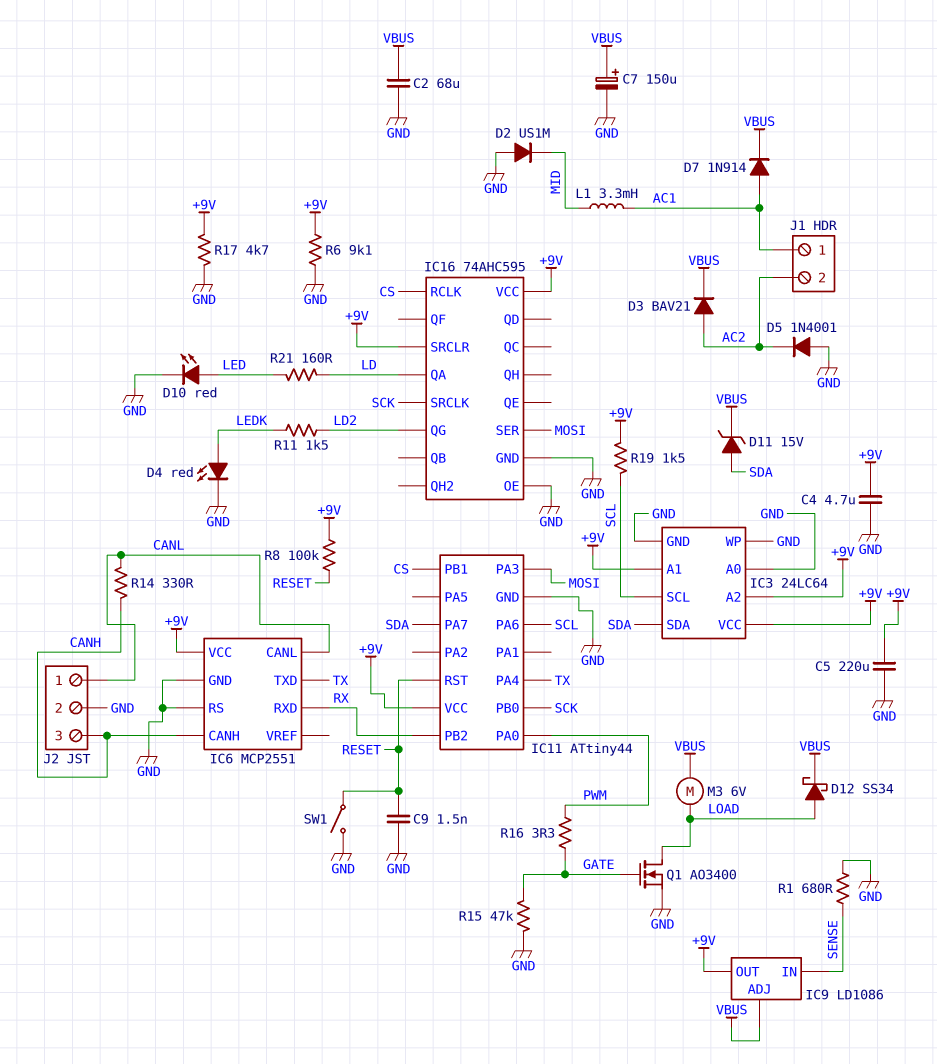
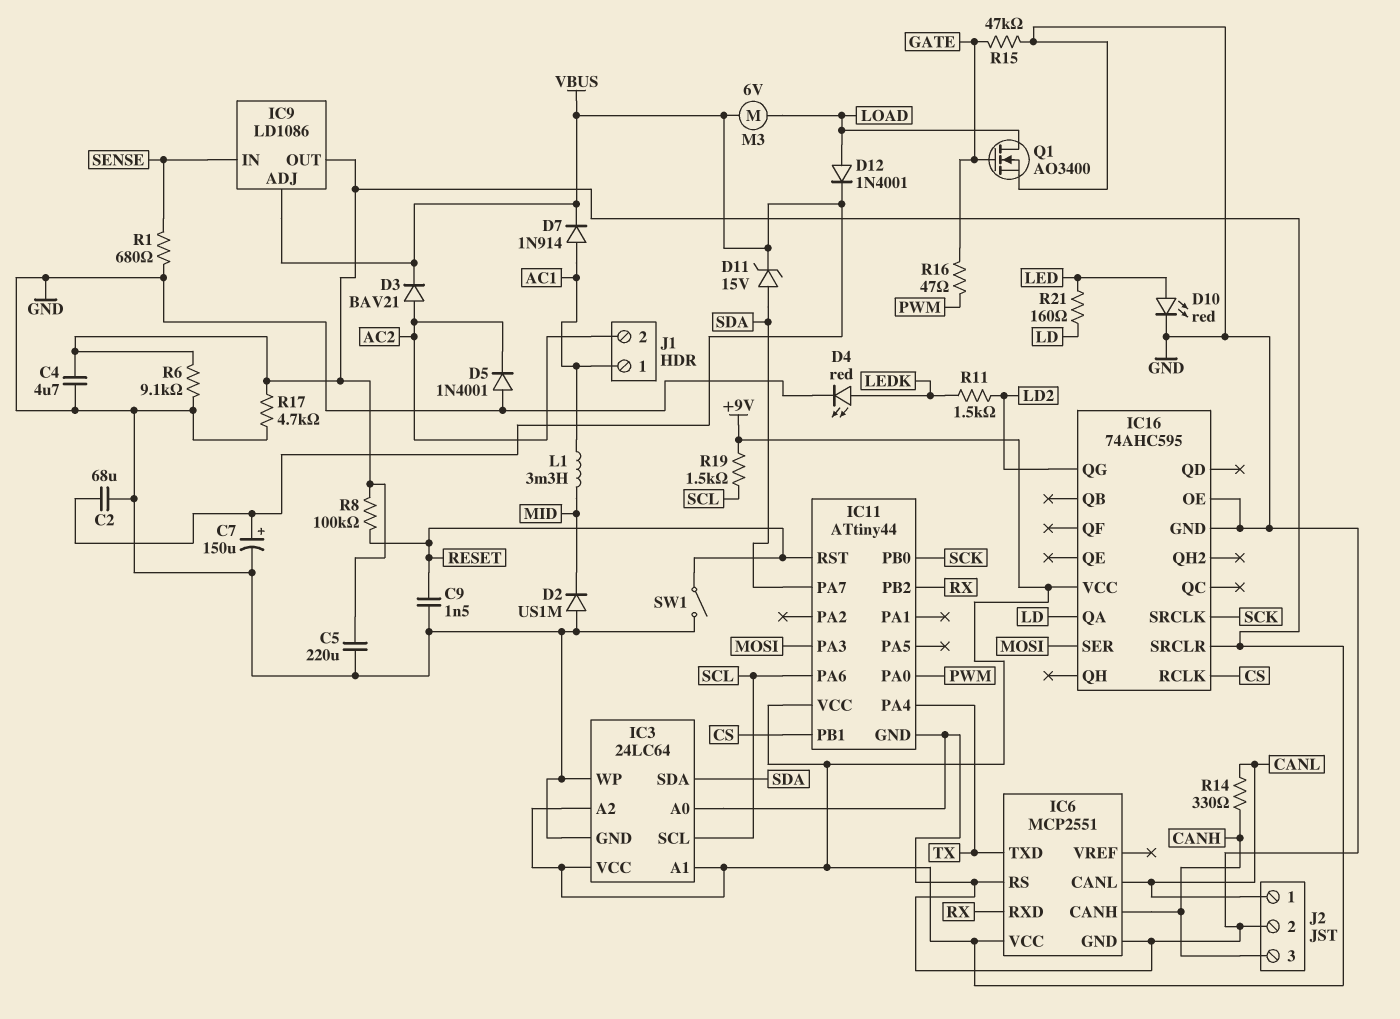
D12: schottky SS34 (A LOAD, K VBUS) -> diode 1N4001 (A LOAD, K VBUS)
R16: 3.3 (GATE, PWM) -> 47 (GATE, PWM)

